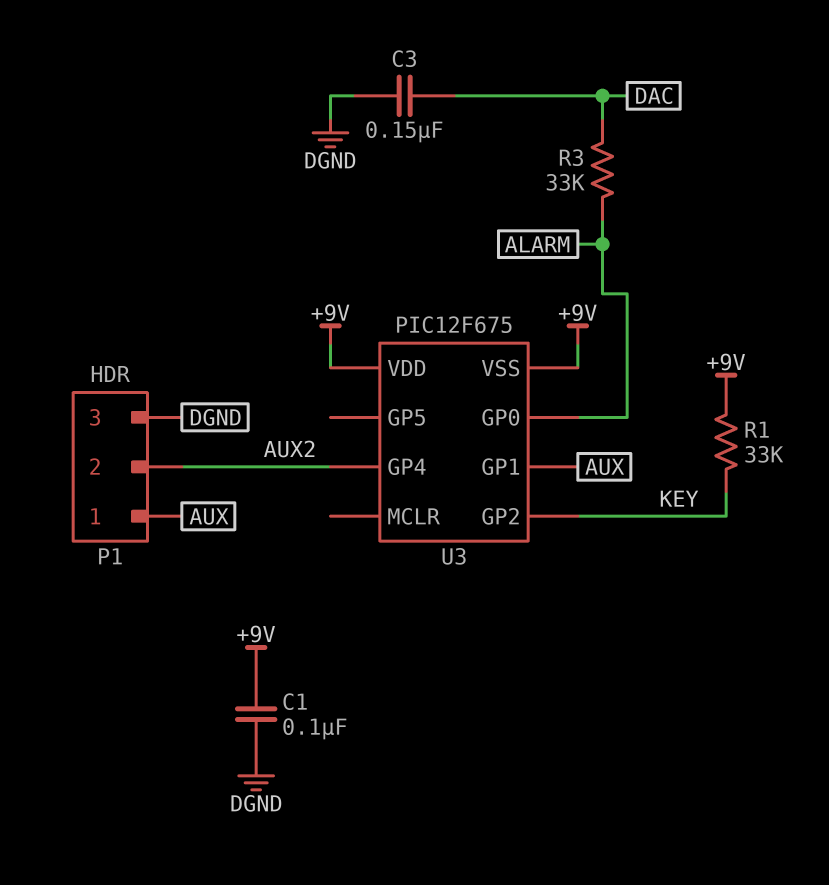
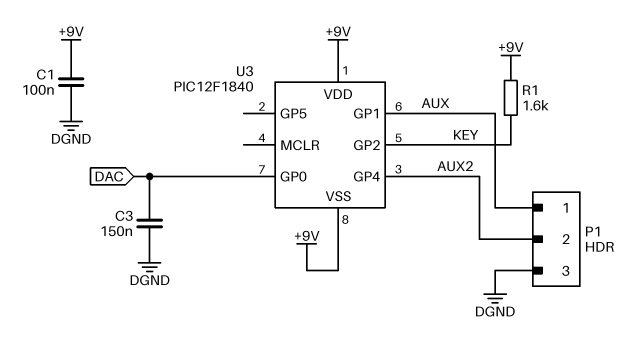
R1: 33k (+9V, KEY) -> 1.6k (+9V, KEY)
R3: 33k (ALARM, DAC) -> none
U3: PIC12F675 -> PIC12F1840
U3 pin GP0: ALARM -> DAC

